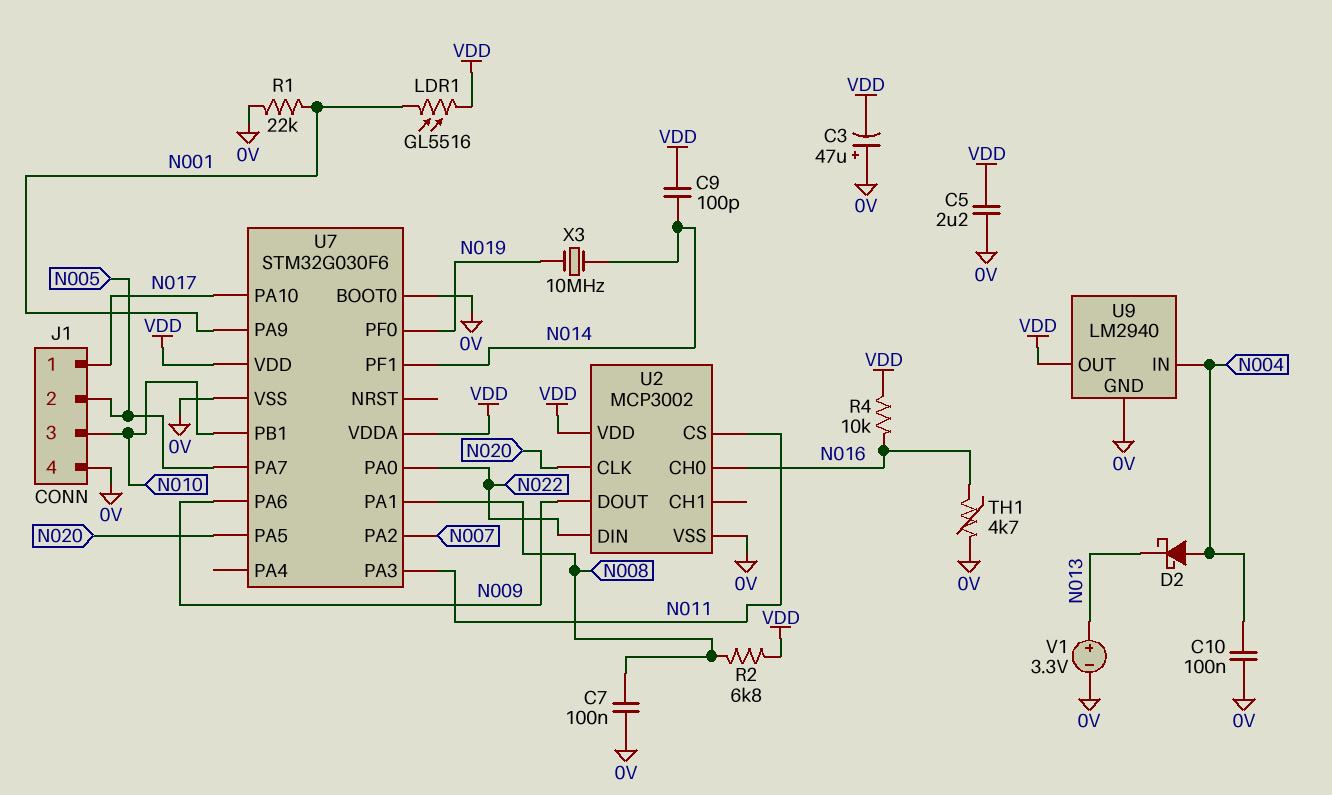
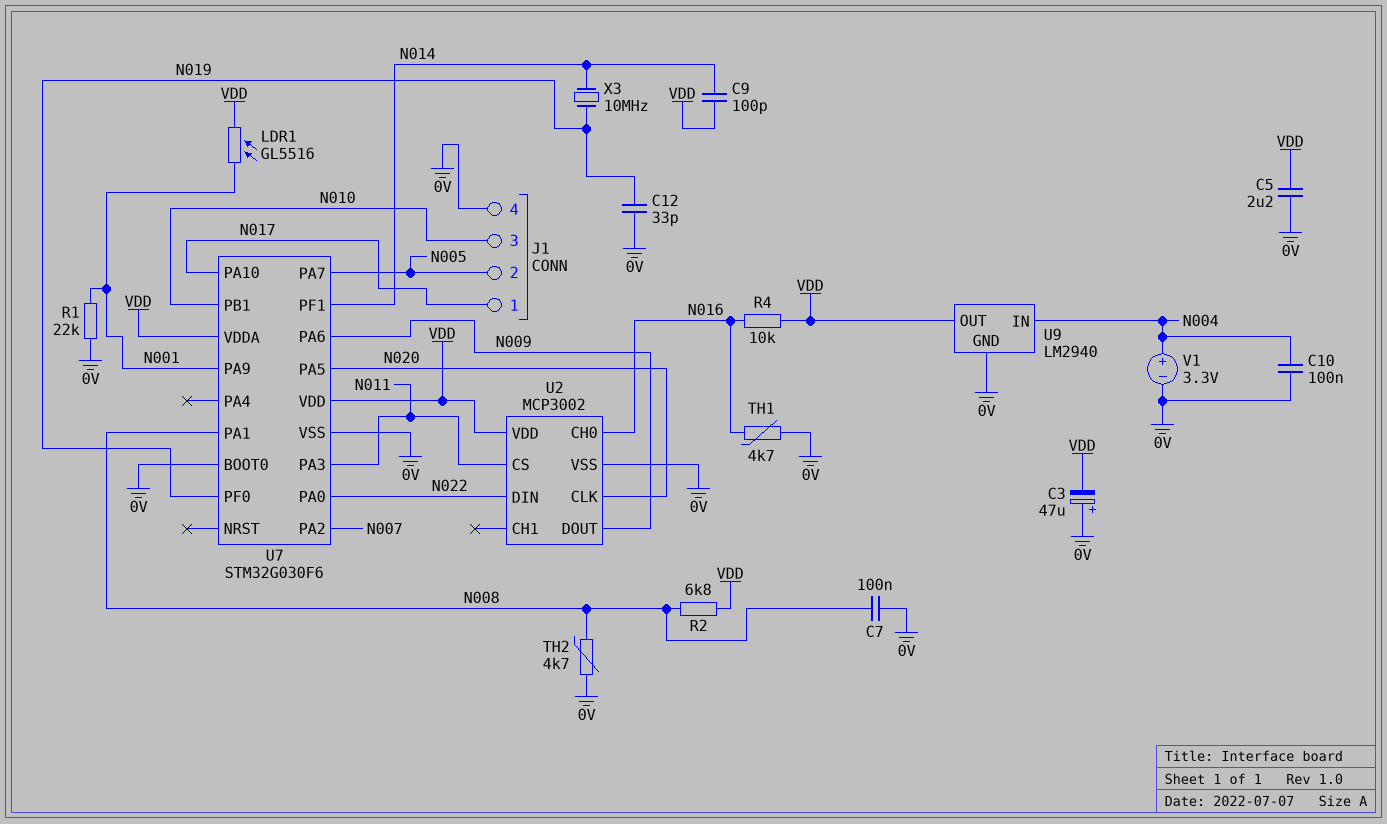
C12: none -> 33pF (0V, N019)
D2: schottky (A N004, K N013) -> none
TH2: none -> 4.7k (0V, N008)
V1: 3.3V (plus N013, minus 0V) -> 3.3V (plus N004, minus 0V)

